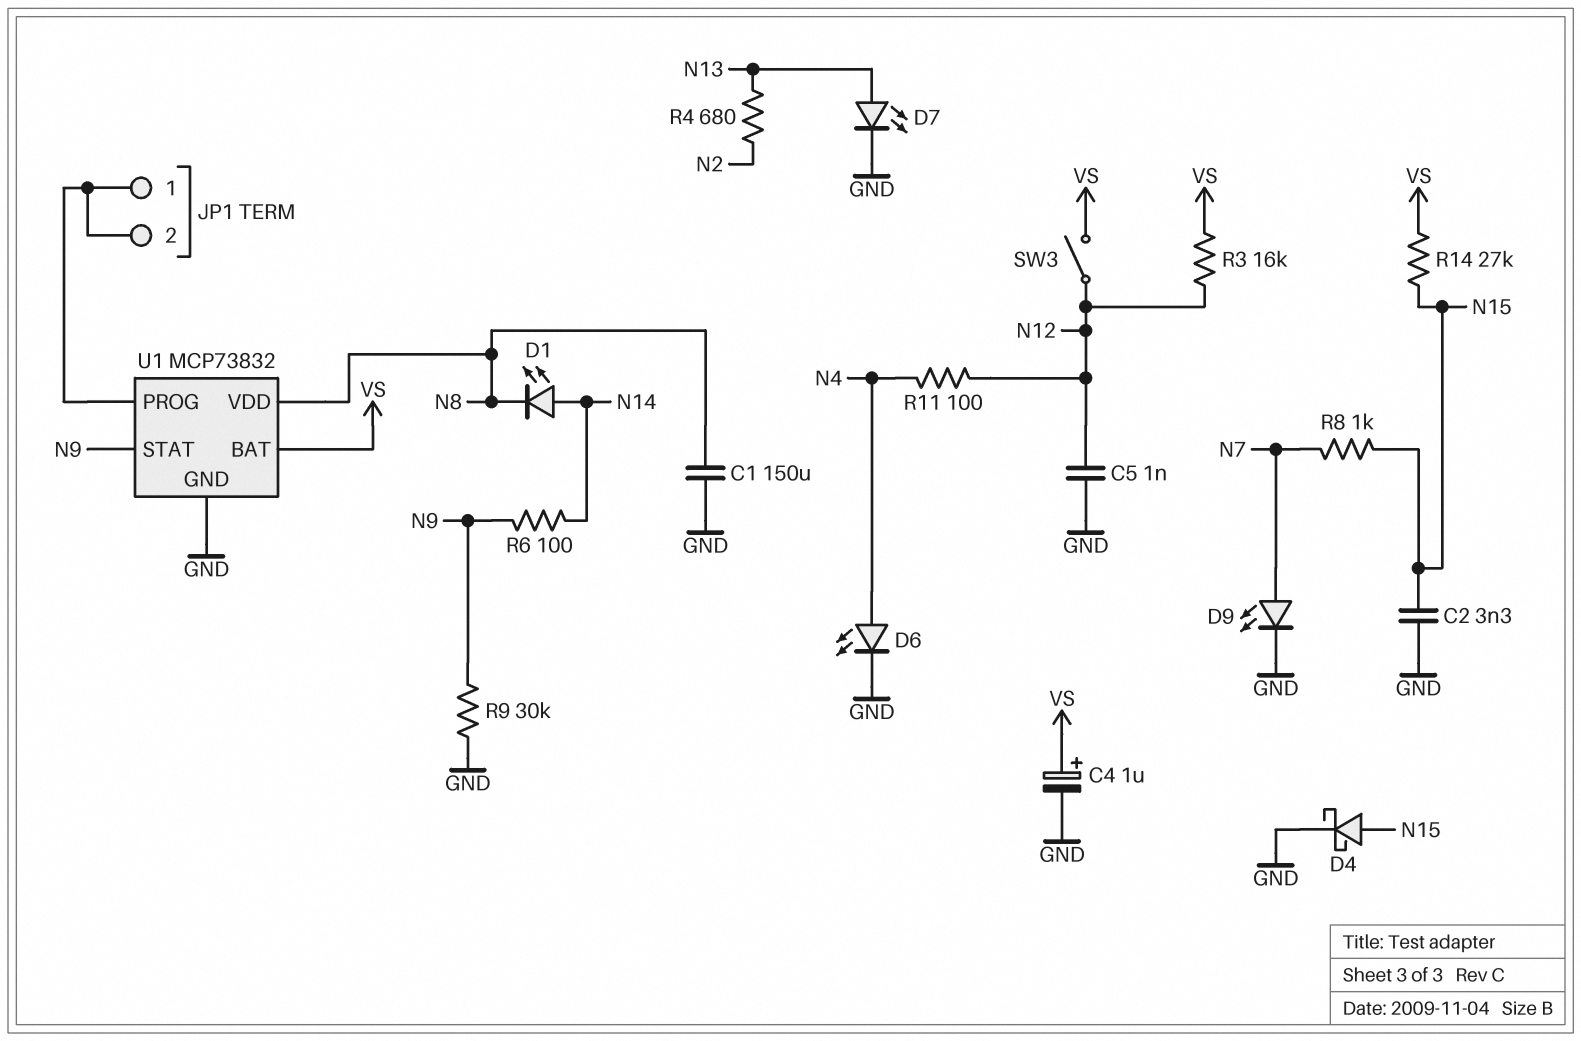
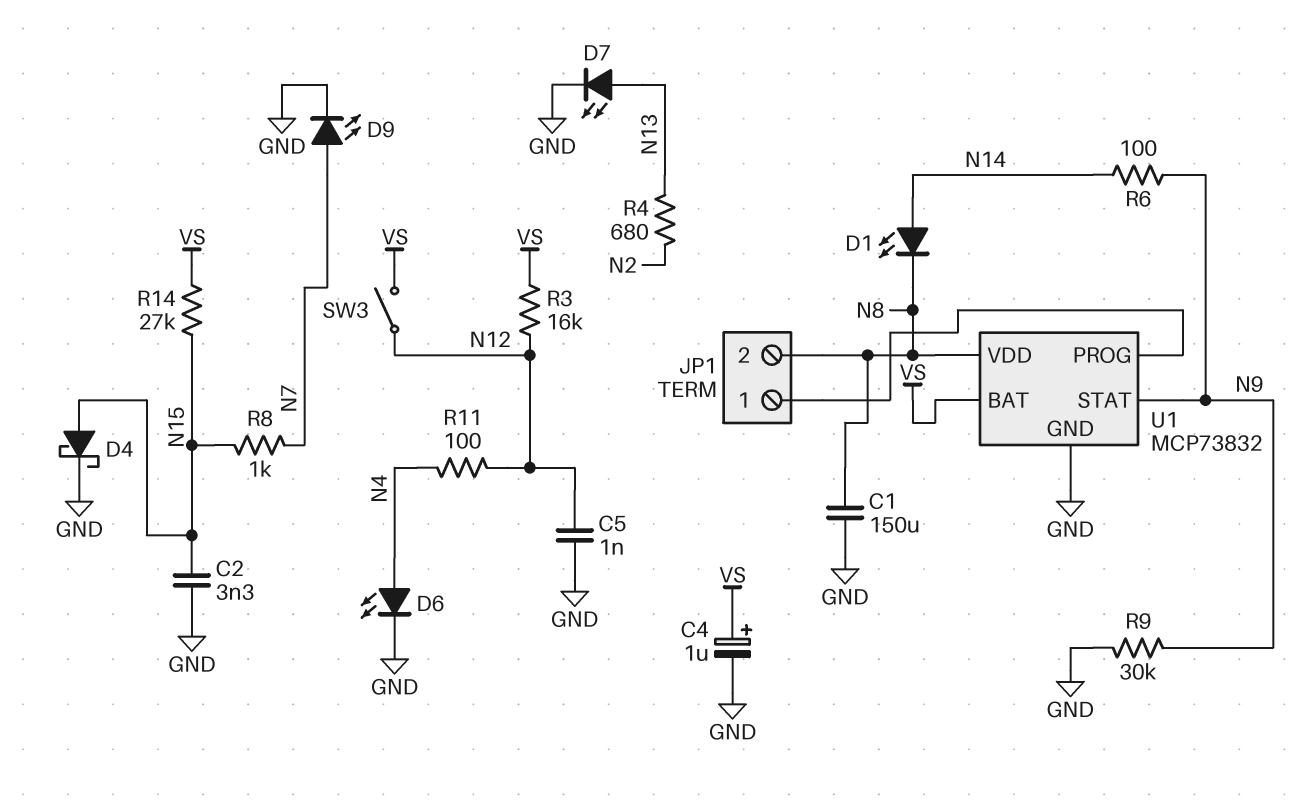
JP1 pin 2: JP1/1 -> N8

